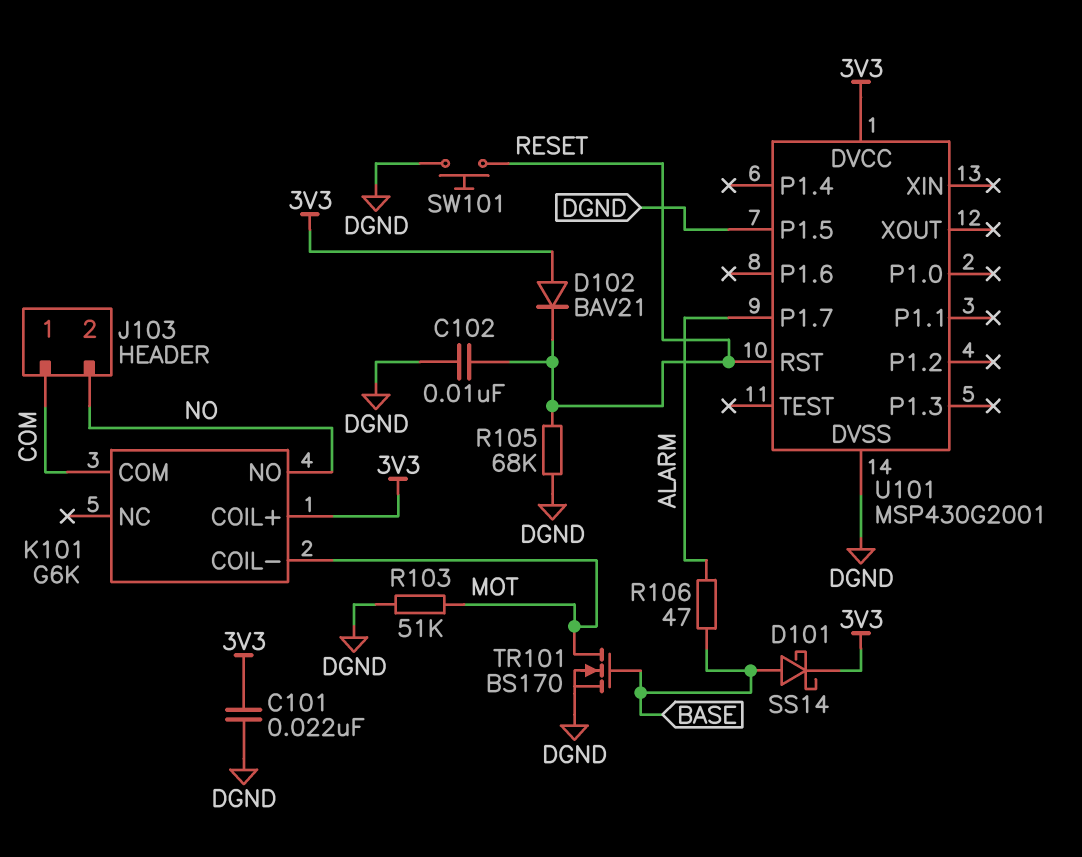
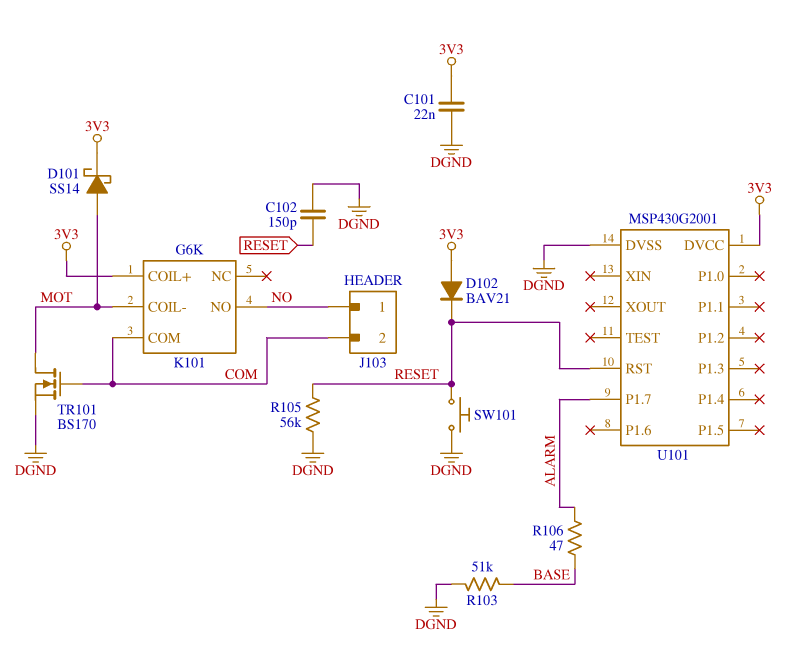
C102: 10nF (DGND, RESET) -> 150pF (DGND, RESET)
D101: schottky SS14 (A BASE, K 3V3) -> schottky SS14 (A MOT, K 3V3)
J103 pin 1: COM -> NO
J103 pin 2: NO -> COM
R103: 51k (DGND, MOT) -> 51k (BASE, DGND)
R105: 68k (DGND, RESET) -> 56k (DGND, RESET)
TR101: NMOS BS170 (G BASE, D MOT, S DGND) -> NMOS BS170 (G COM, D MOT, S DGND)
U101 pin P1.5: DGND -> none

